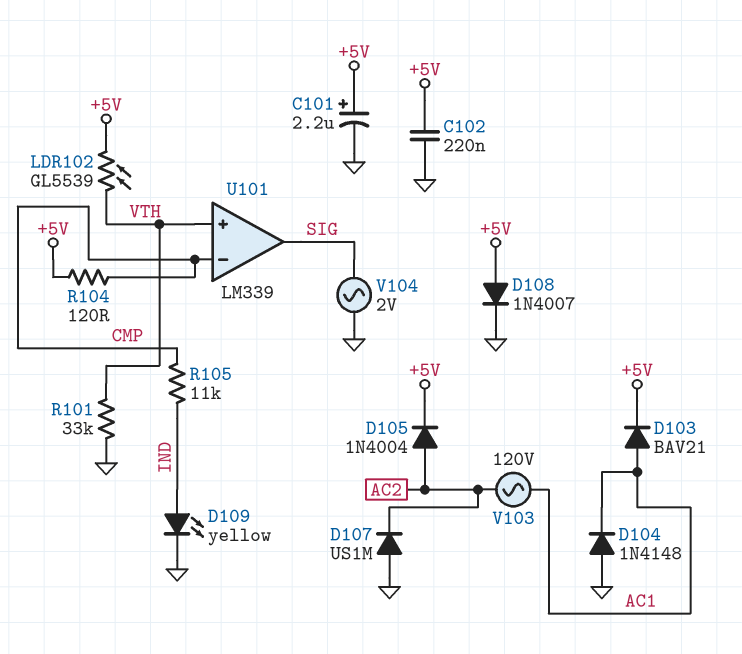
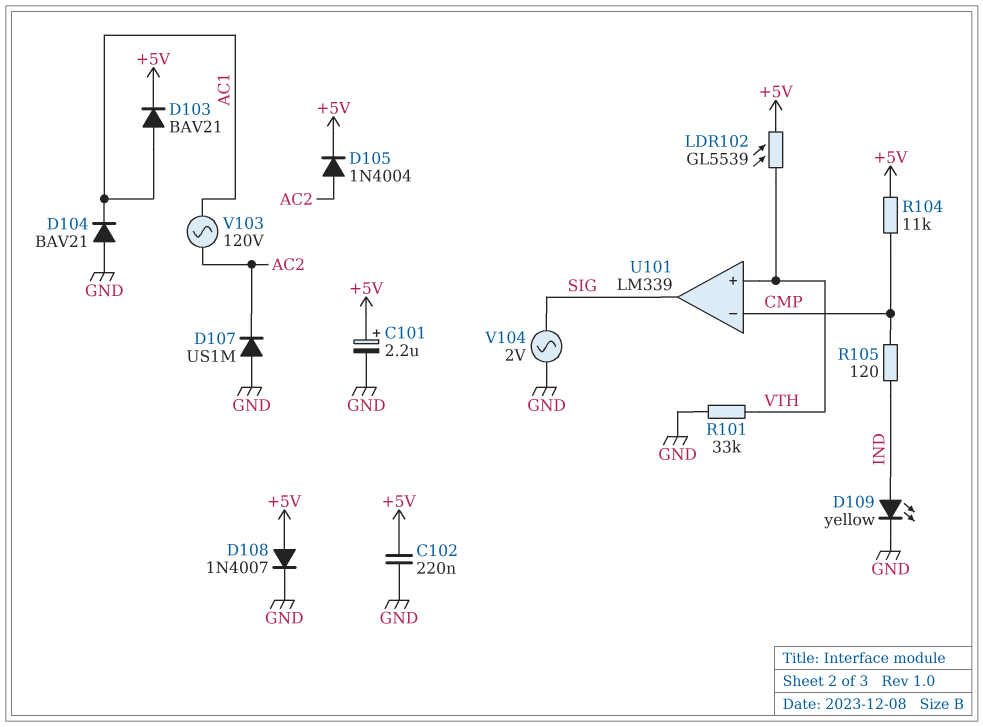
D104: diode 1N4148 (A GND, K AC1) -> diode BAV21 (A GND, K AC1)
R104: 120 (+5V, CMP) -> 11k (+5V, CMP)
R105: 11k (CMP, IND) -> 120 (CMP, IND)

